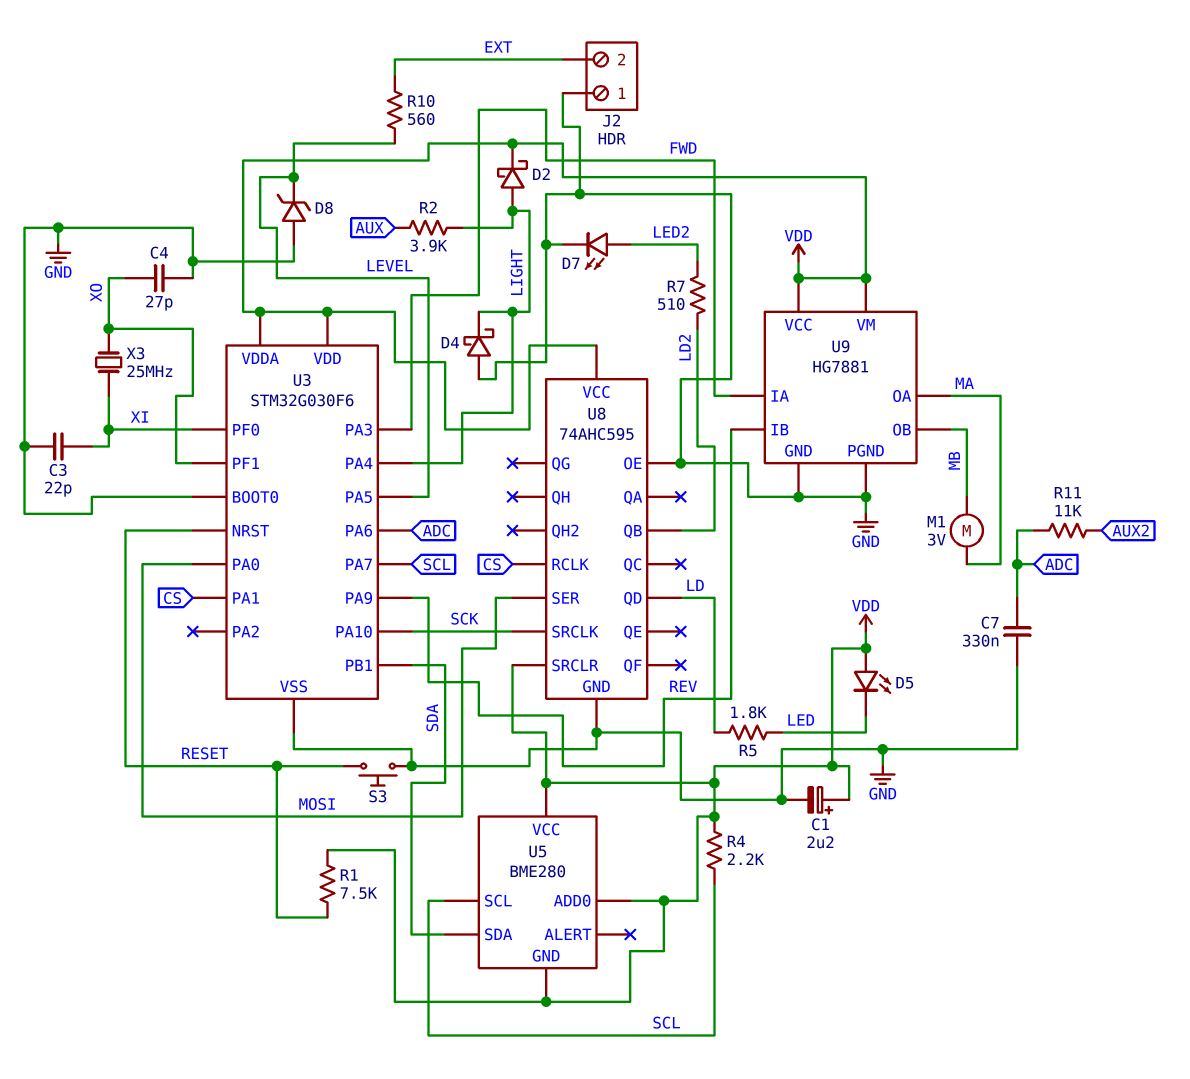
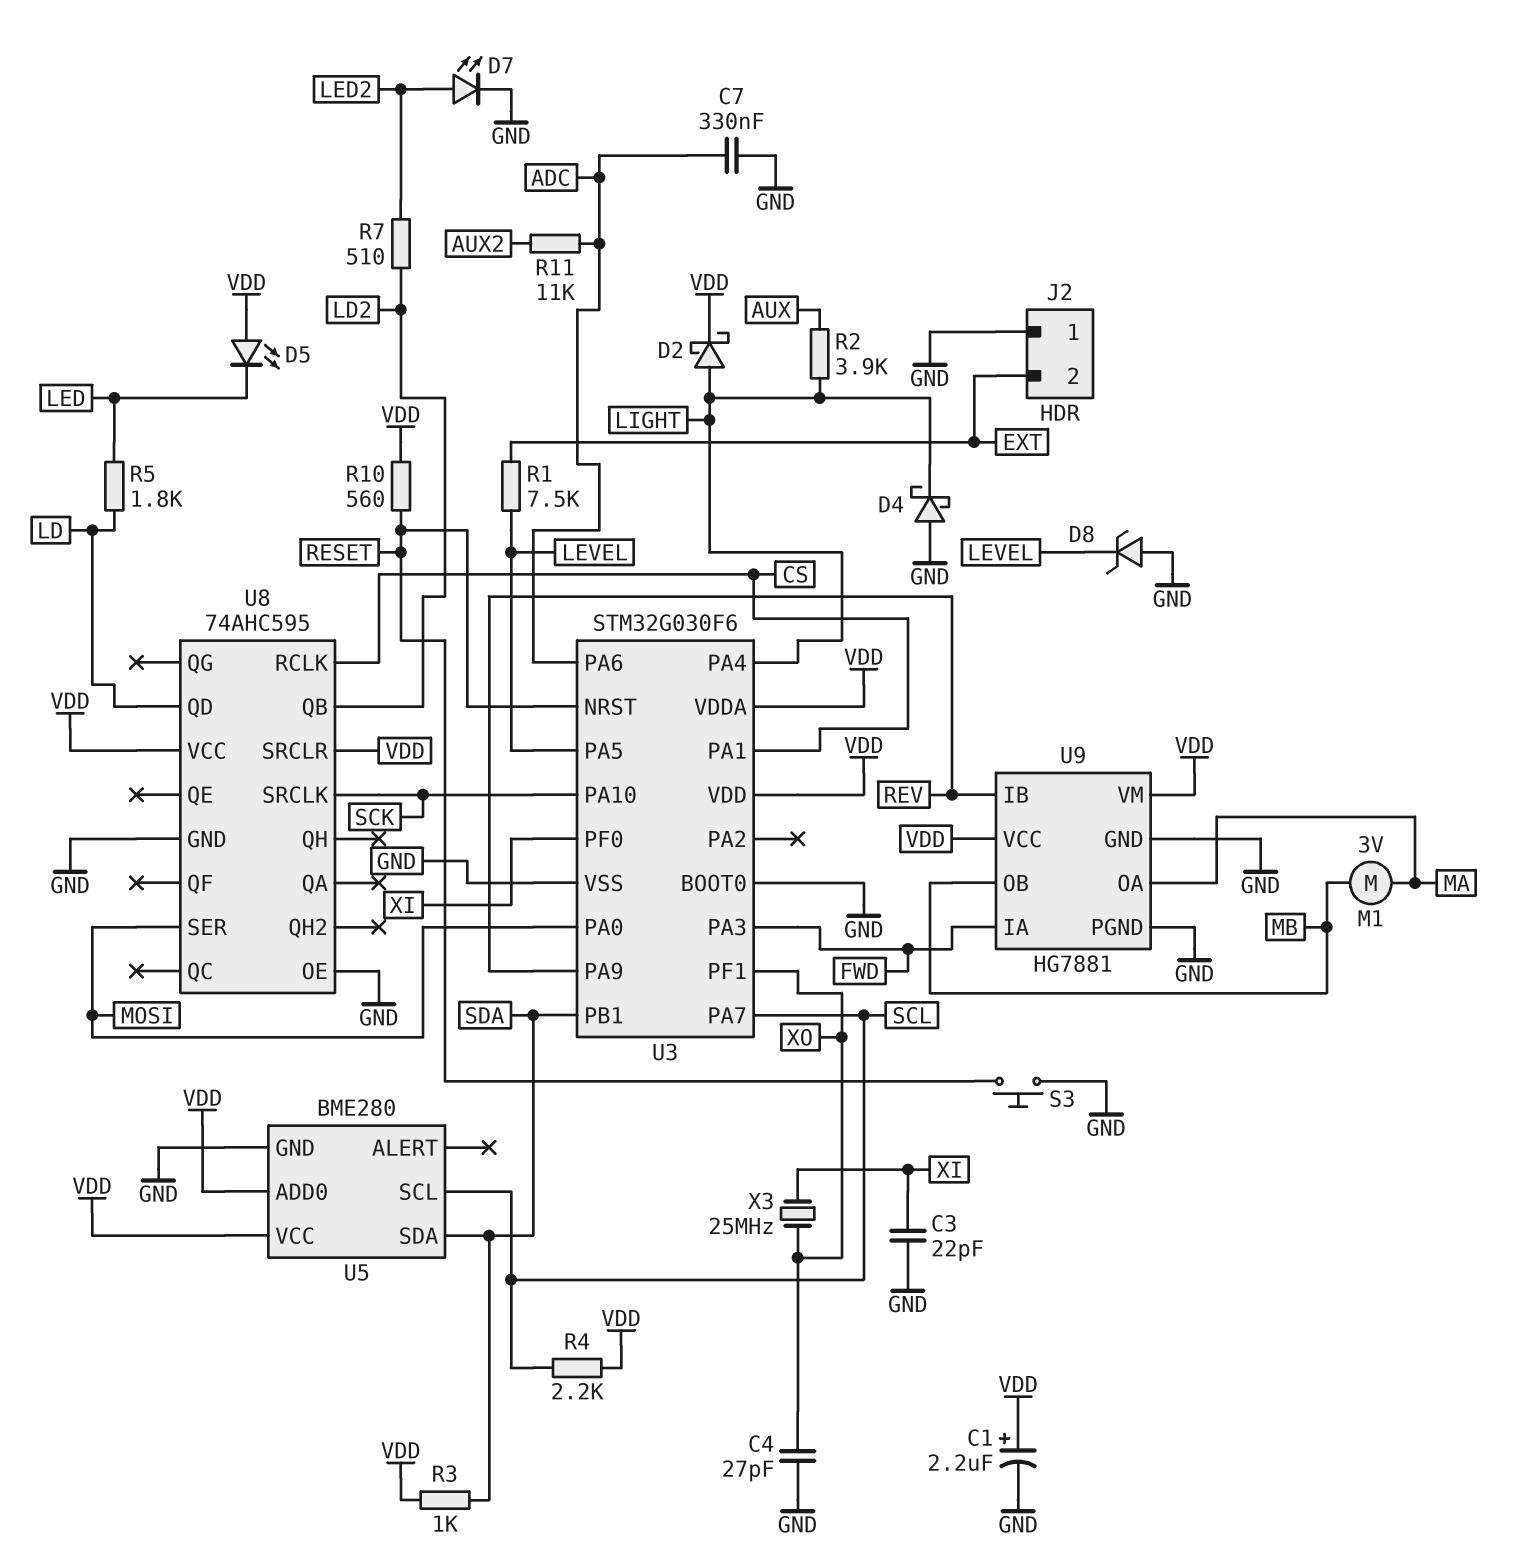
R1: 7.5k (RESET, VDD) -> 7.5k (EXT, LEVEL)
R3: none -> 1k (SDA, VDD)
R10: 560 (EXT, LEVEL) -> 560 (RESET, VDD)
U5 pin GND: VDD -> GND

